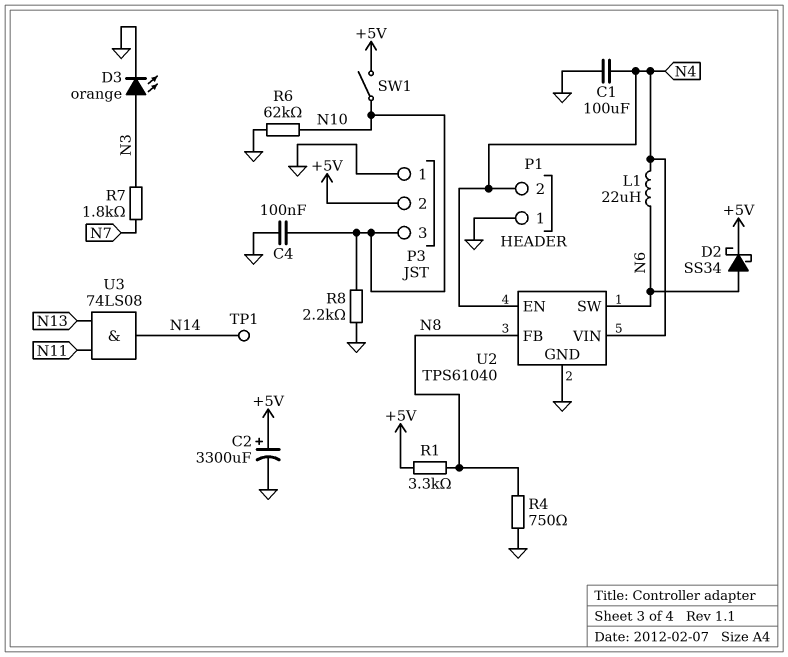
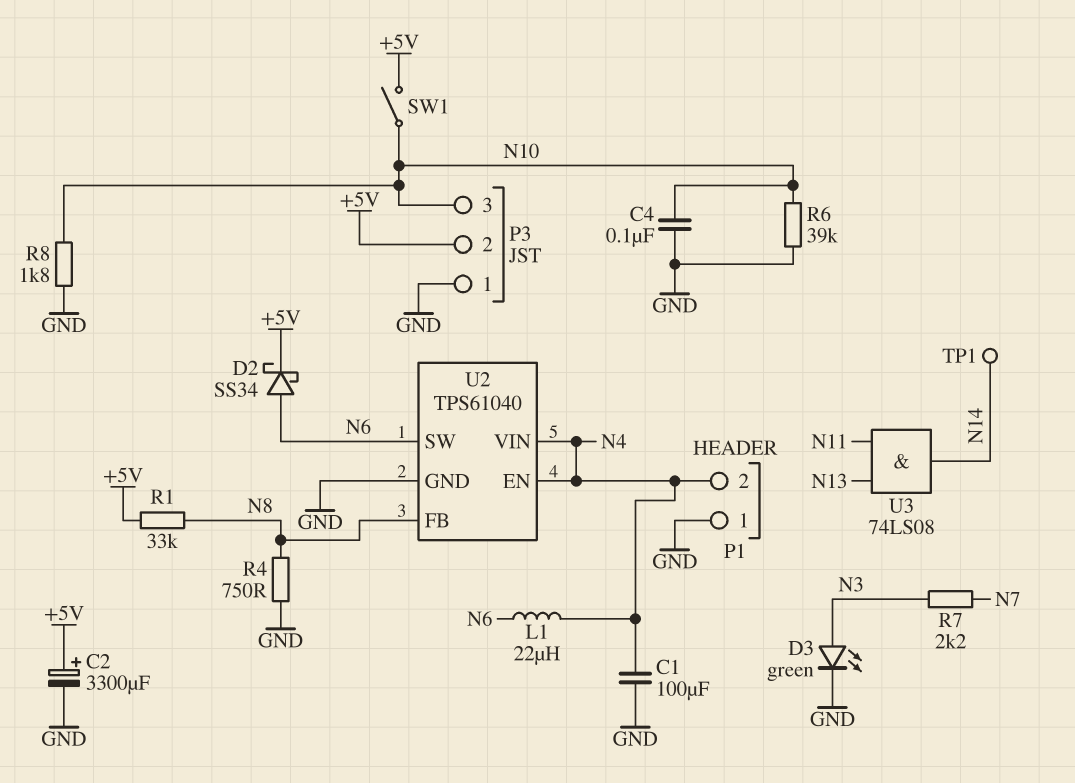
D3: LED orange (A N3, K GND) -> LED green (A N3, K GND)
R1: 3.3k (+5V, N8) -> 33k (+5V, N8)
R6: 62k (GND, N10) -> 39k (GND, N10)
R7: 1.8k (N3, N7) -> 2.2k (N3, N7)
R8: 2.2k (GND, N10) -> 1.8k (GND, N10)

